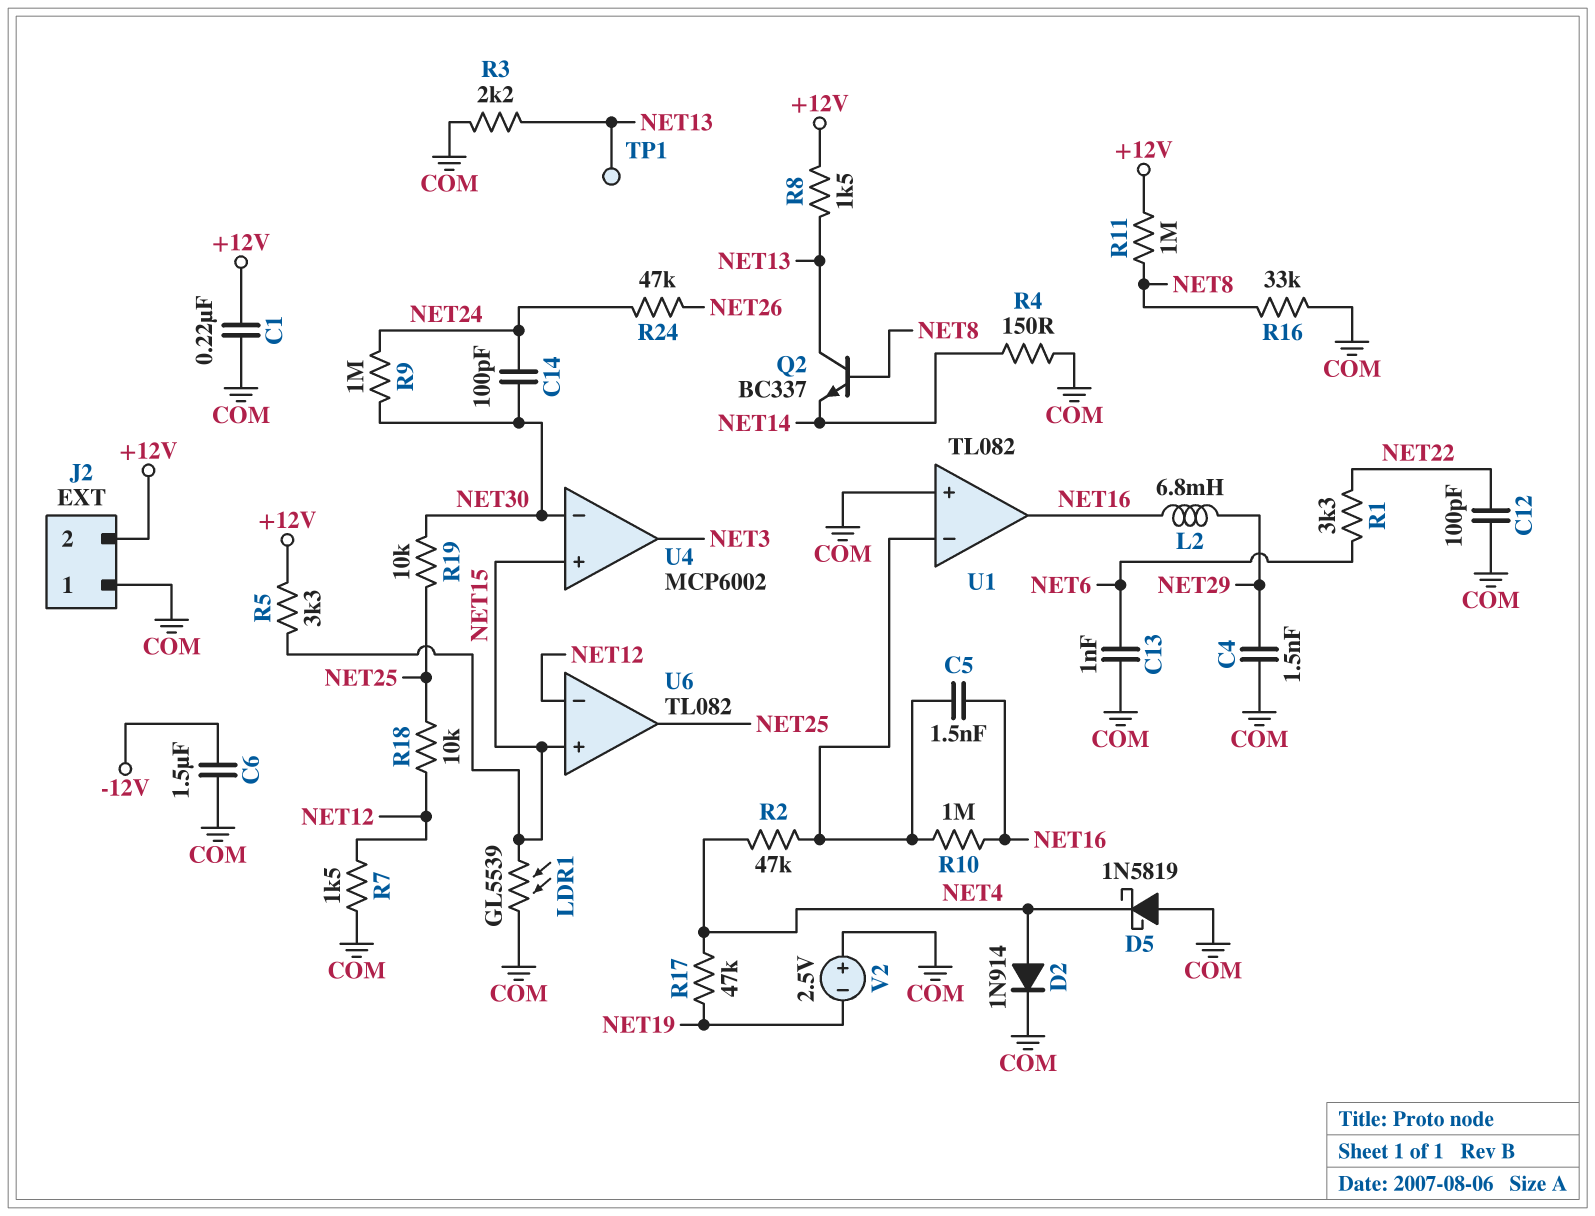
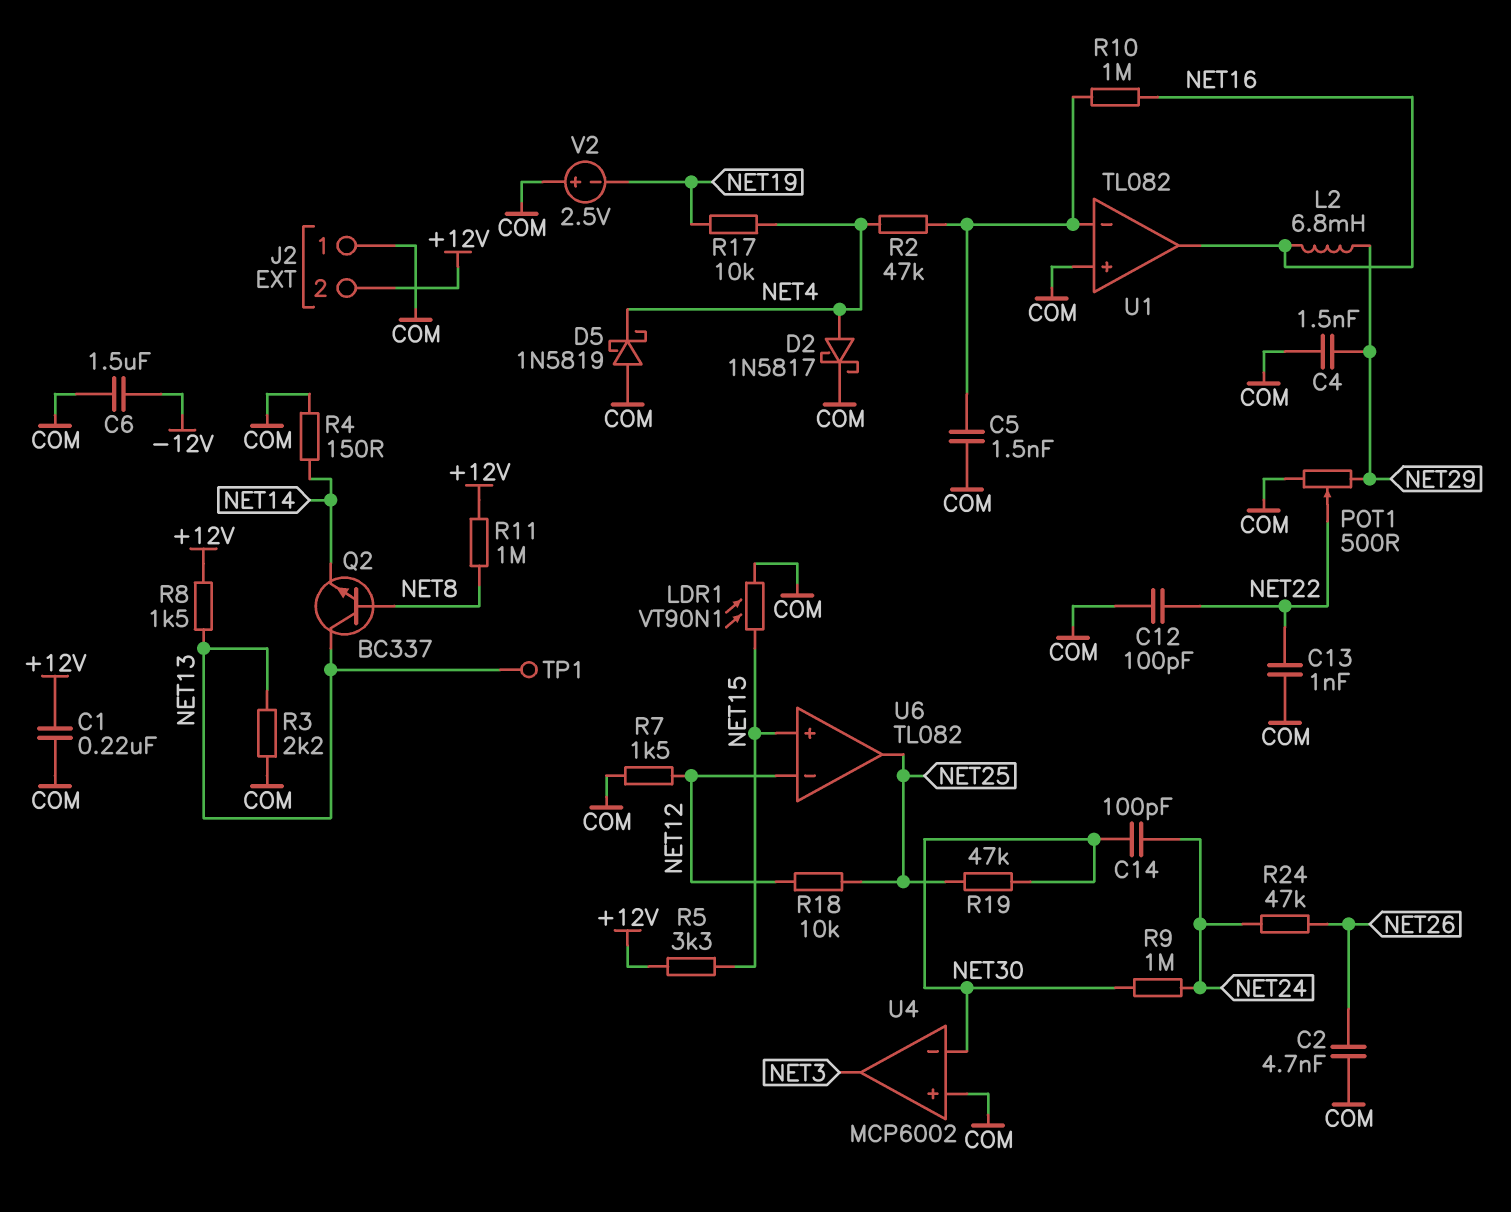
C2: none -> 4.7nF (COM, NET26)
C5: 1.5nF (NET16, U1/in-) -> 1.5nF (COM, U1/in-)
C13: 1nF (COM, NET6) -> 1nF (COM, NET22)
D2: diode 1N914 (A NET4, K COM) -> schottky 1N5817 (A NET4, K COM)
LDR1: GL5539 (COM, NET15) -> VT90N1 (COM, NET15)
POT1: none -> 500 (COM, NET29, wiper NET22)
R1: 3.3k (NET6, NET22) -> none
R16: 33k (COM, NET8) -> none
R17: 47k (NET4, NET19) -> 10k (NET4, NET19)
R19: 10k (NET25, NET30) -> 47k (NET25, NET30)
U4 pin in+: NET15 -> COM

